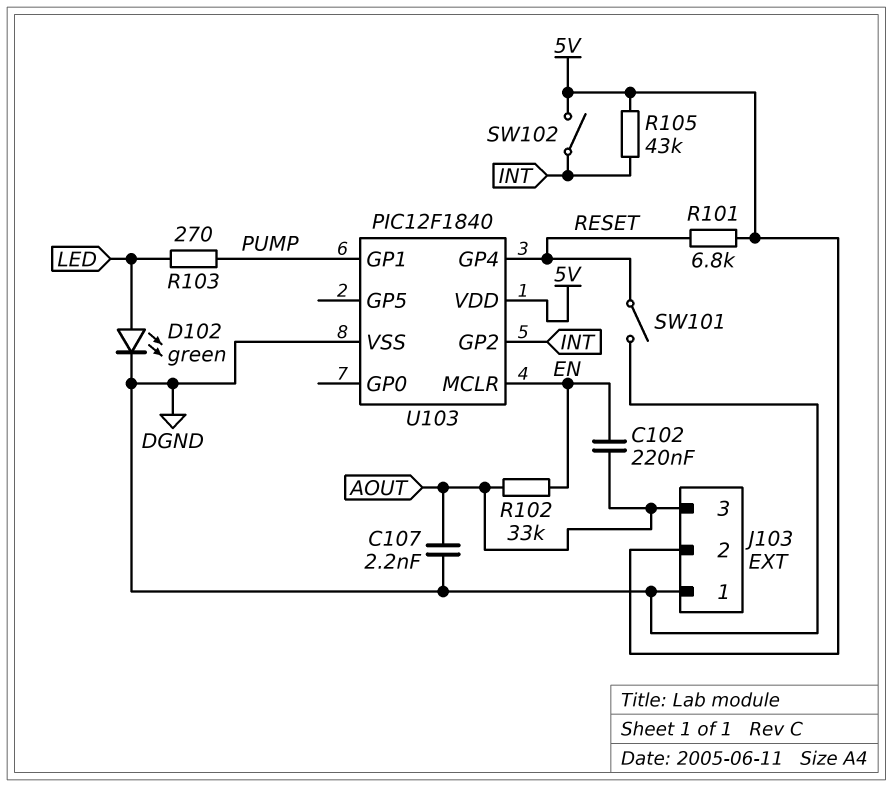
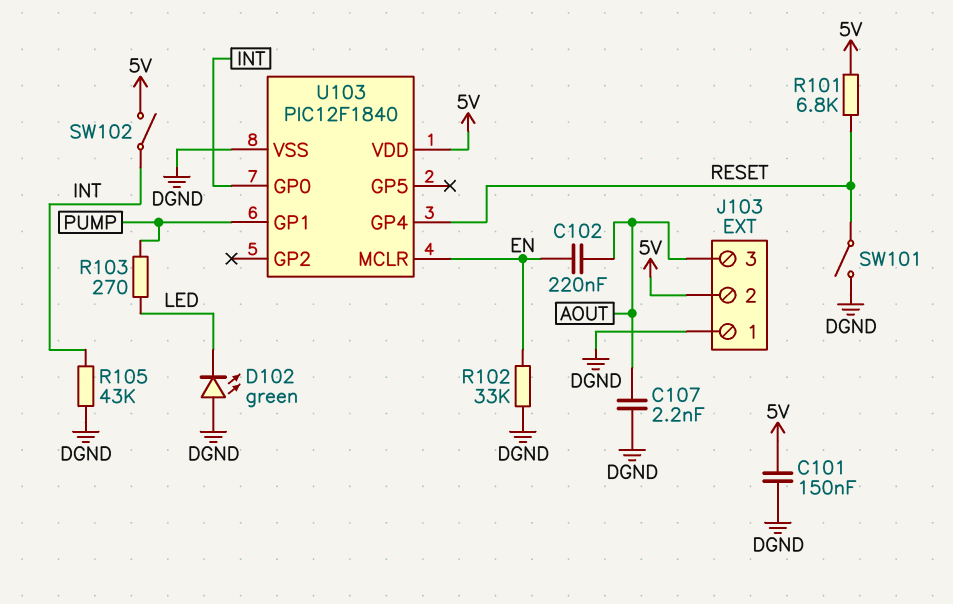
C101: none -> 150nF (5V, DGND)
D102: LED green (A LED, K DGND) -> LED green (A DGND, K LED)
R102: 33k (AOUT, EN) -> 33k (DGND, EN)
R105: 43k (5V, INT) -> 43k (DGND, INT)
U103 pin GP0: none -> INT
U103 pin GP2: INT -> none

